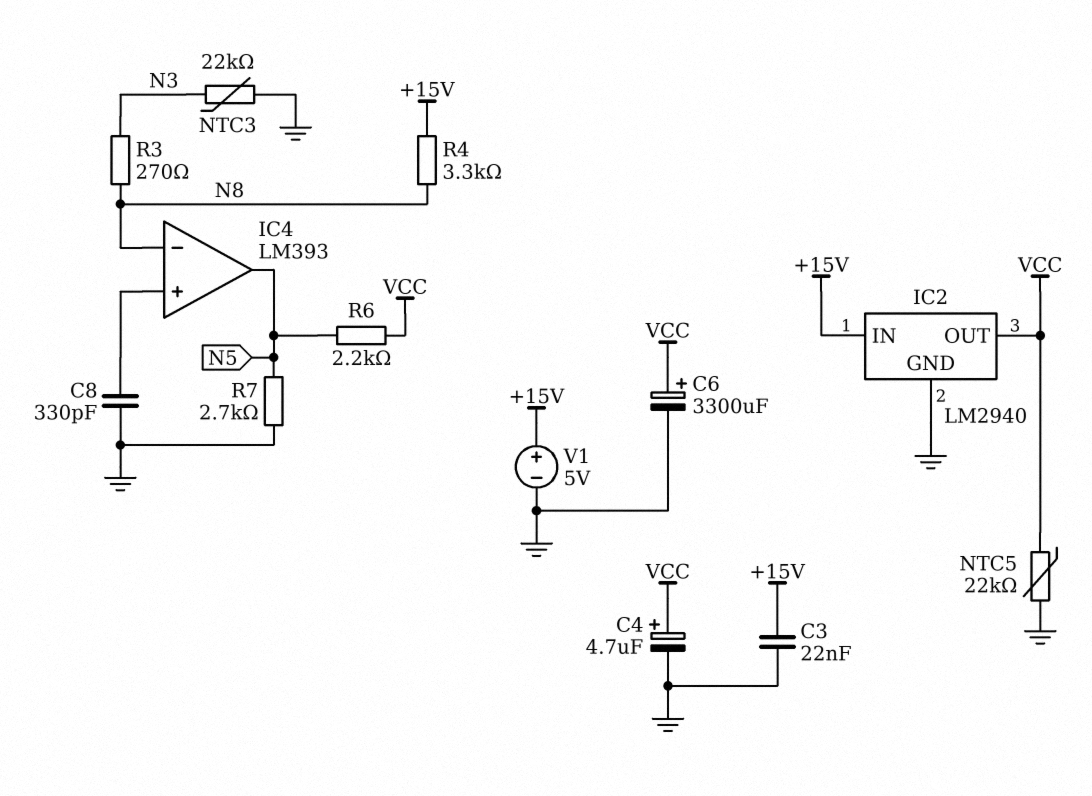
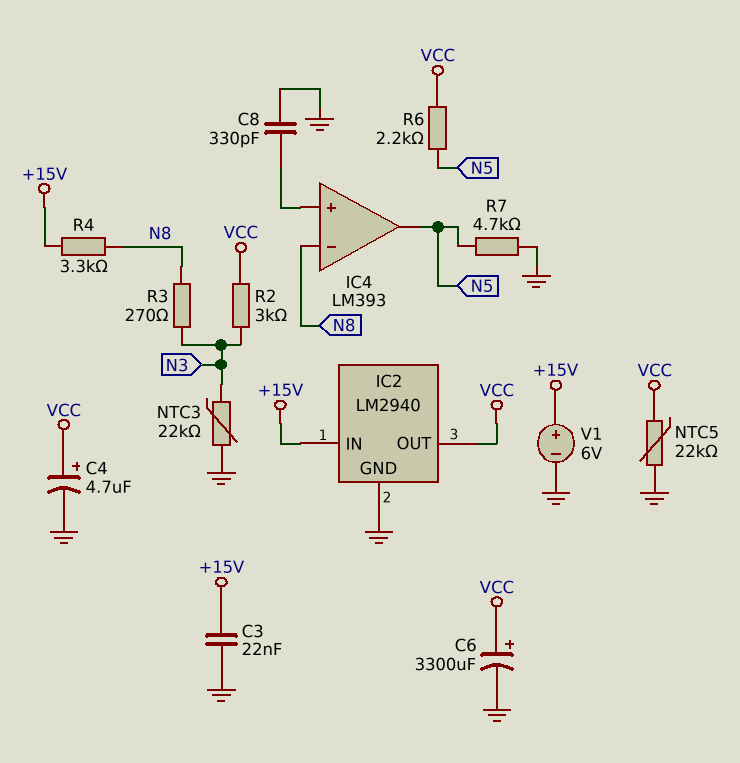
R2: none -> 3k (N3, VCC)
R7: 2.7k (GND, N5) -> 4.7k (GND, N5)
V1: 5V (plus +15V, minus GND) -> 6V (plus +15V, minus GND)

